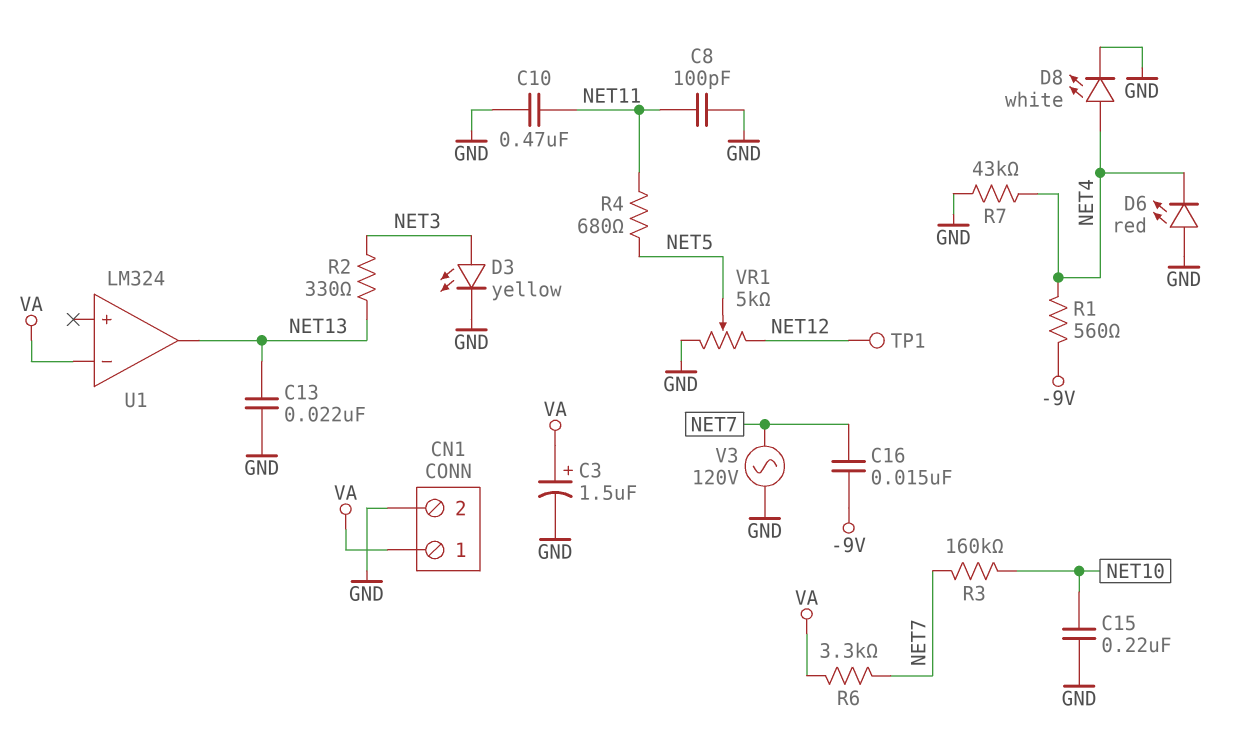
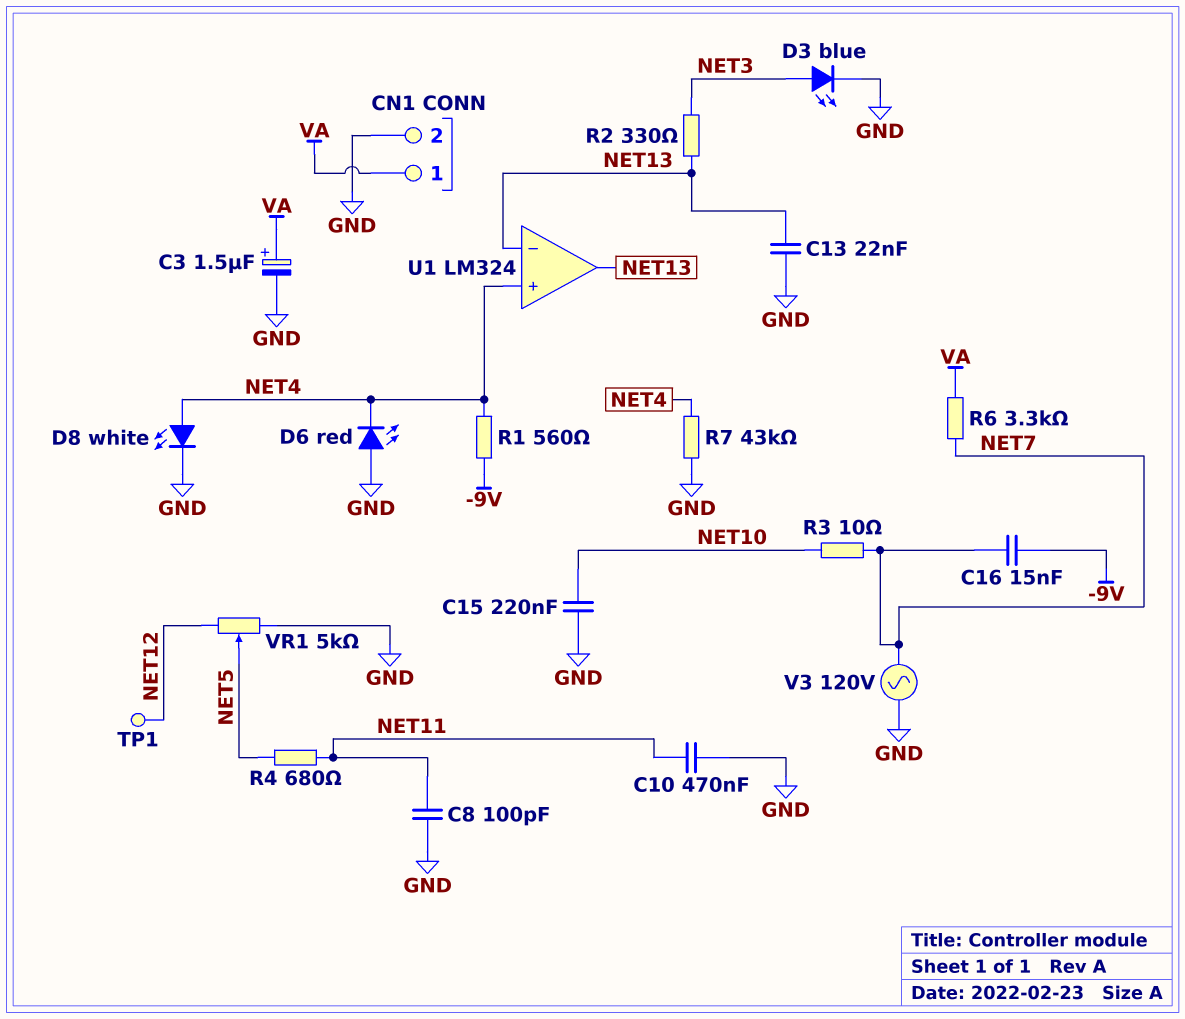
D3: LED yellow (A NET3, K GND) -> LED blue (A NET3, K GND)
R3: 160k (NET7, NET10) -> 10 (NET7, NET10)
U1 pin in+: none -> NET4
U1 pin in-: VA -> NET13

